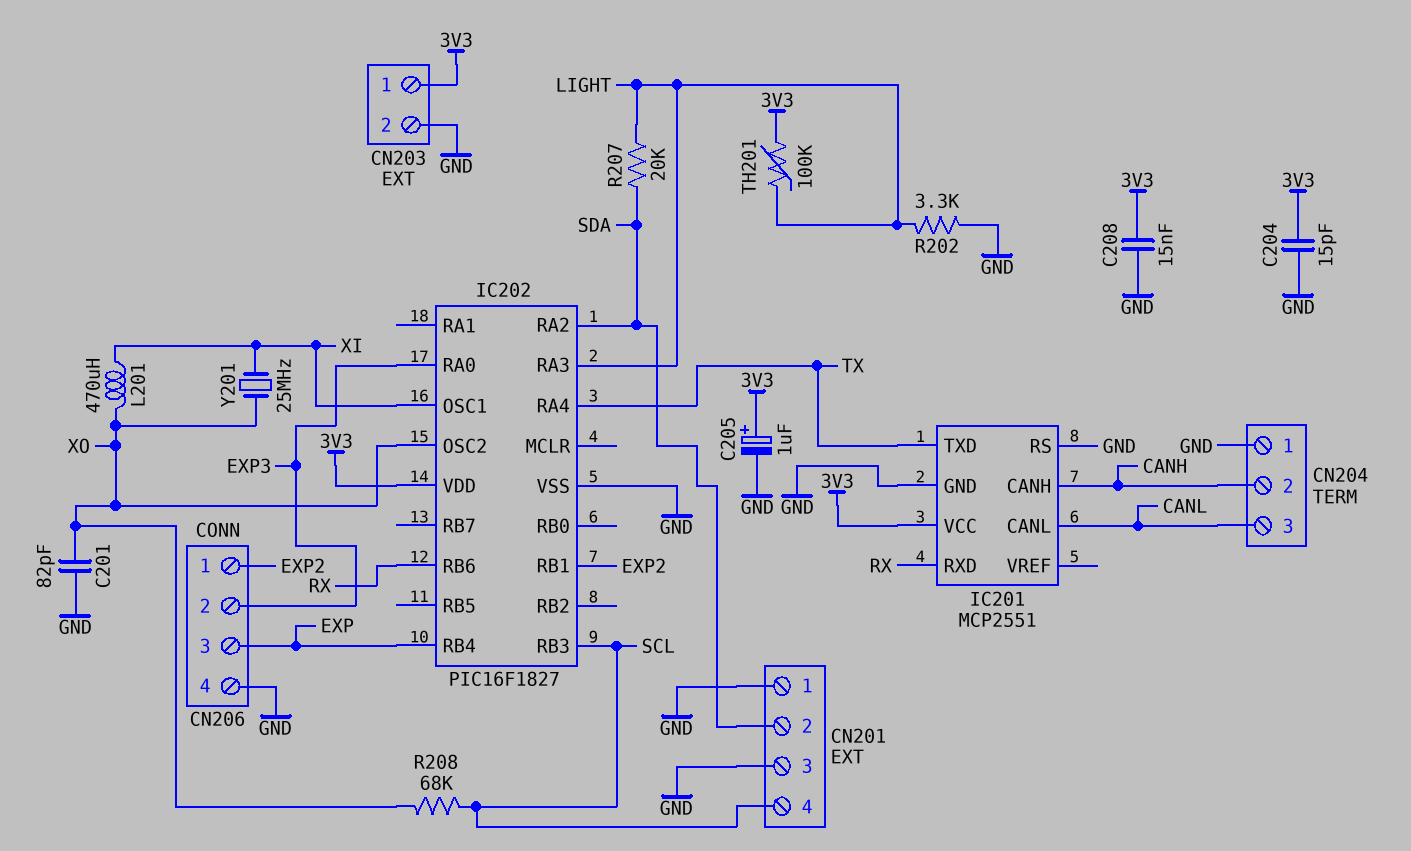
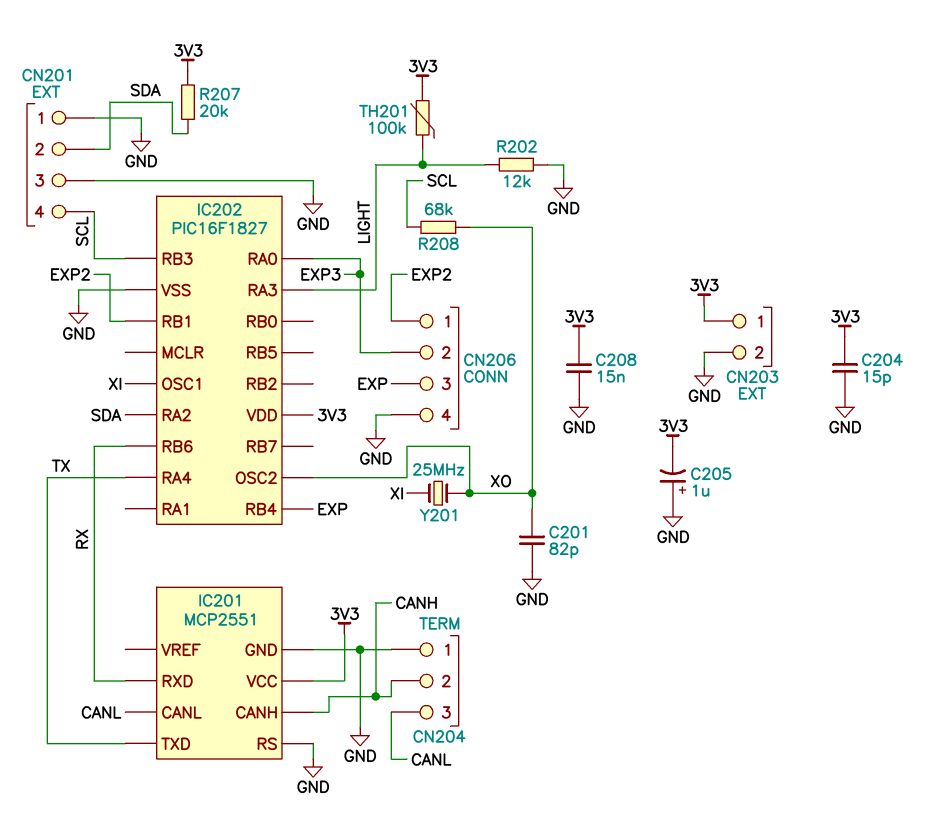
C205: 1uF (plus 3V3, minus GND) -> 1uF (plus GND, minus 3V3)
L201: 470uH (XI, XO) -> none
R202: 3.3k (GND, LIGHT) -> 12k (GND, LIGHT)
R207: 20k (LIGHT, SDA) -> 20k (3V3, SDA)

